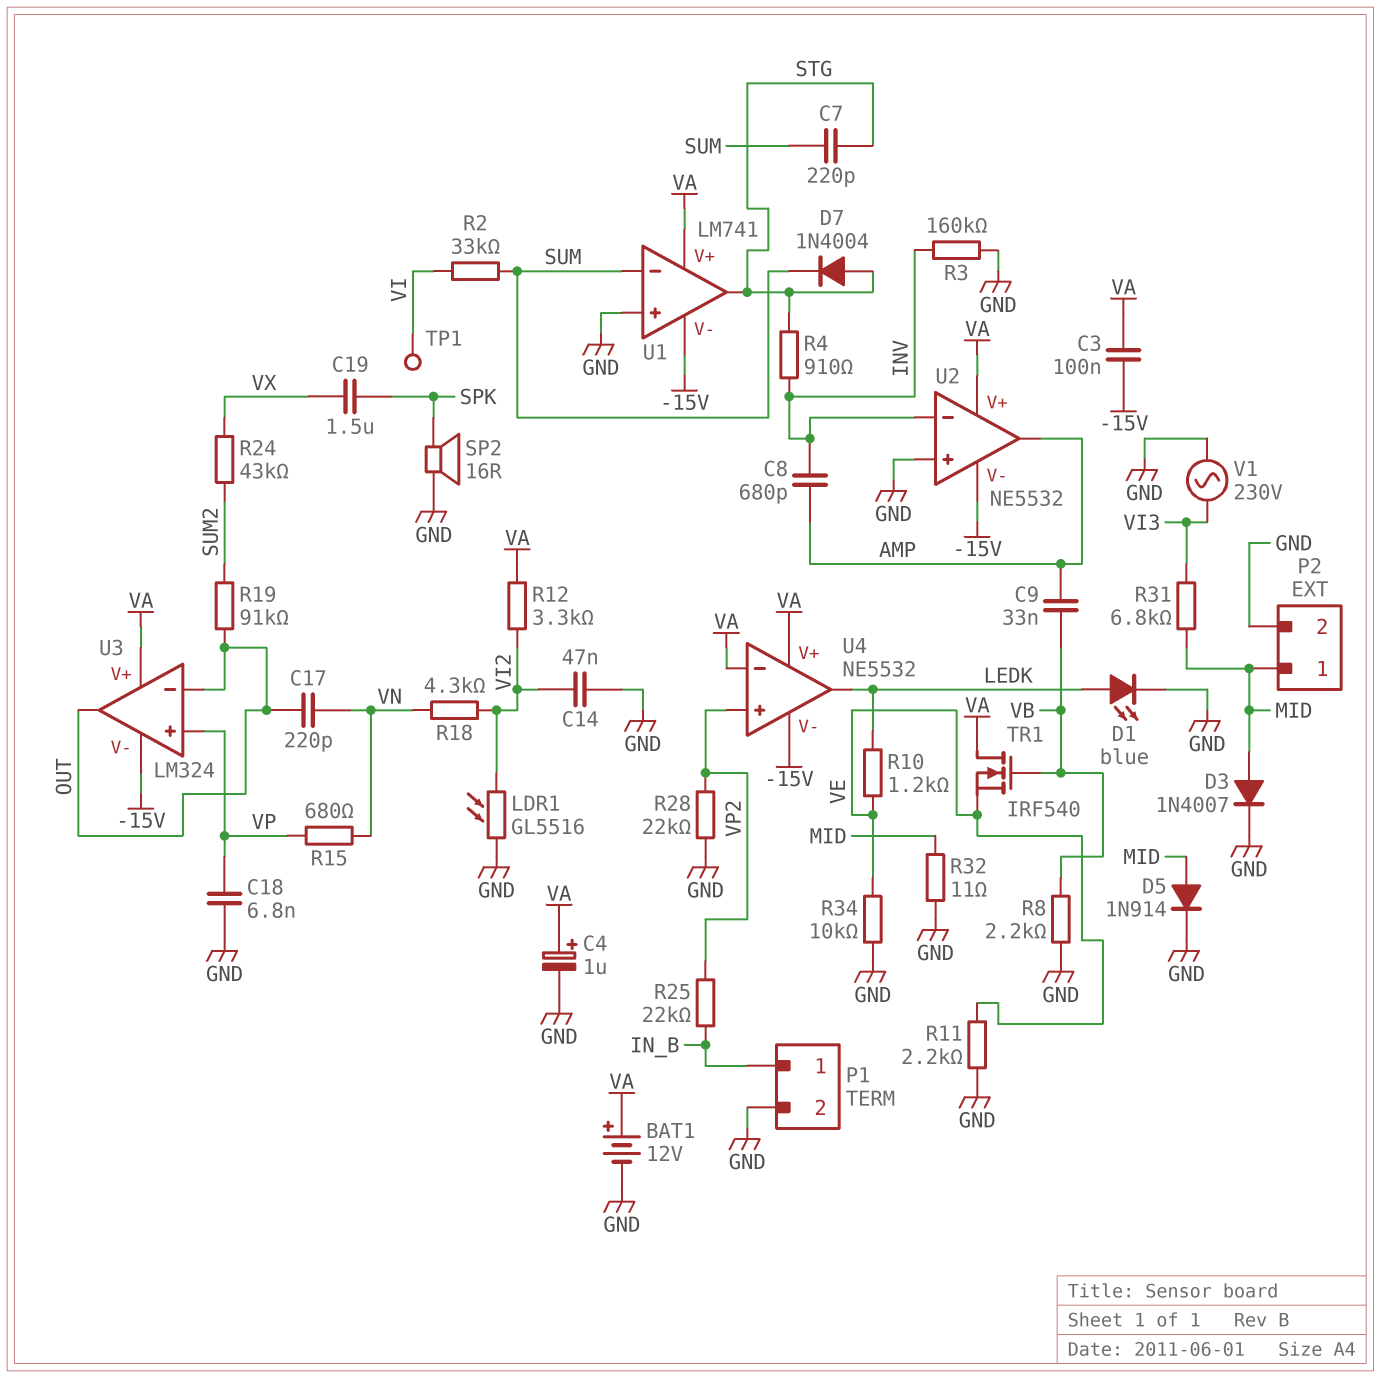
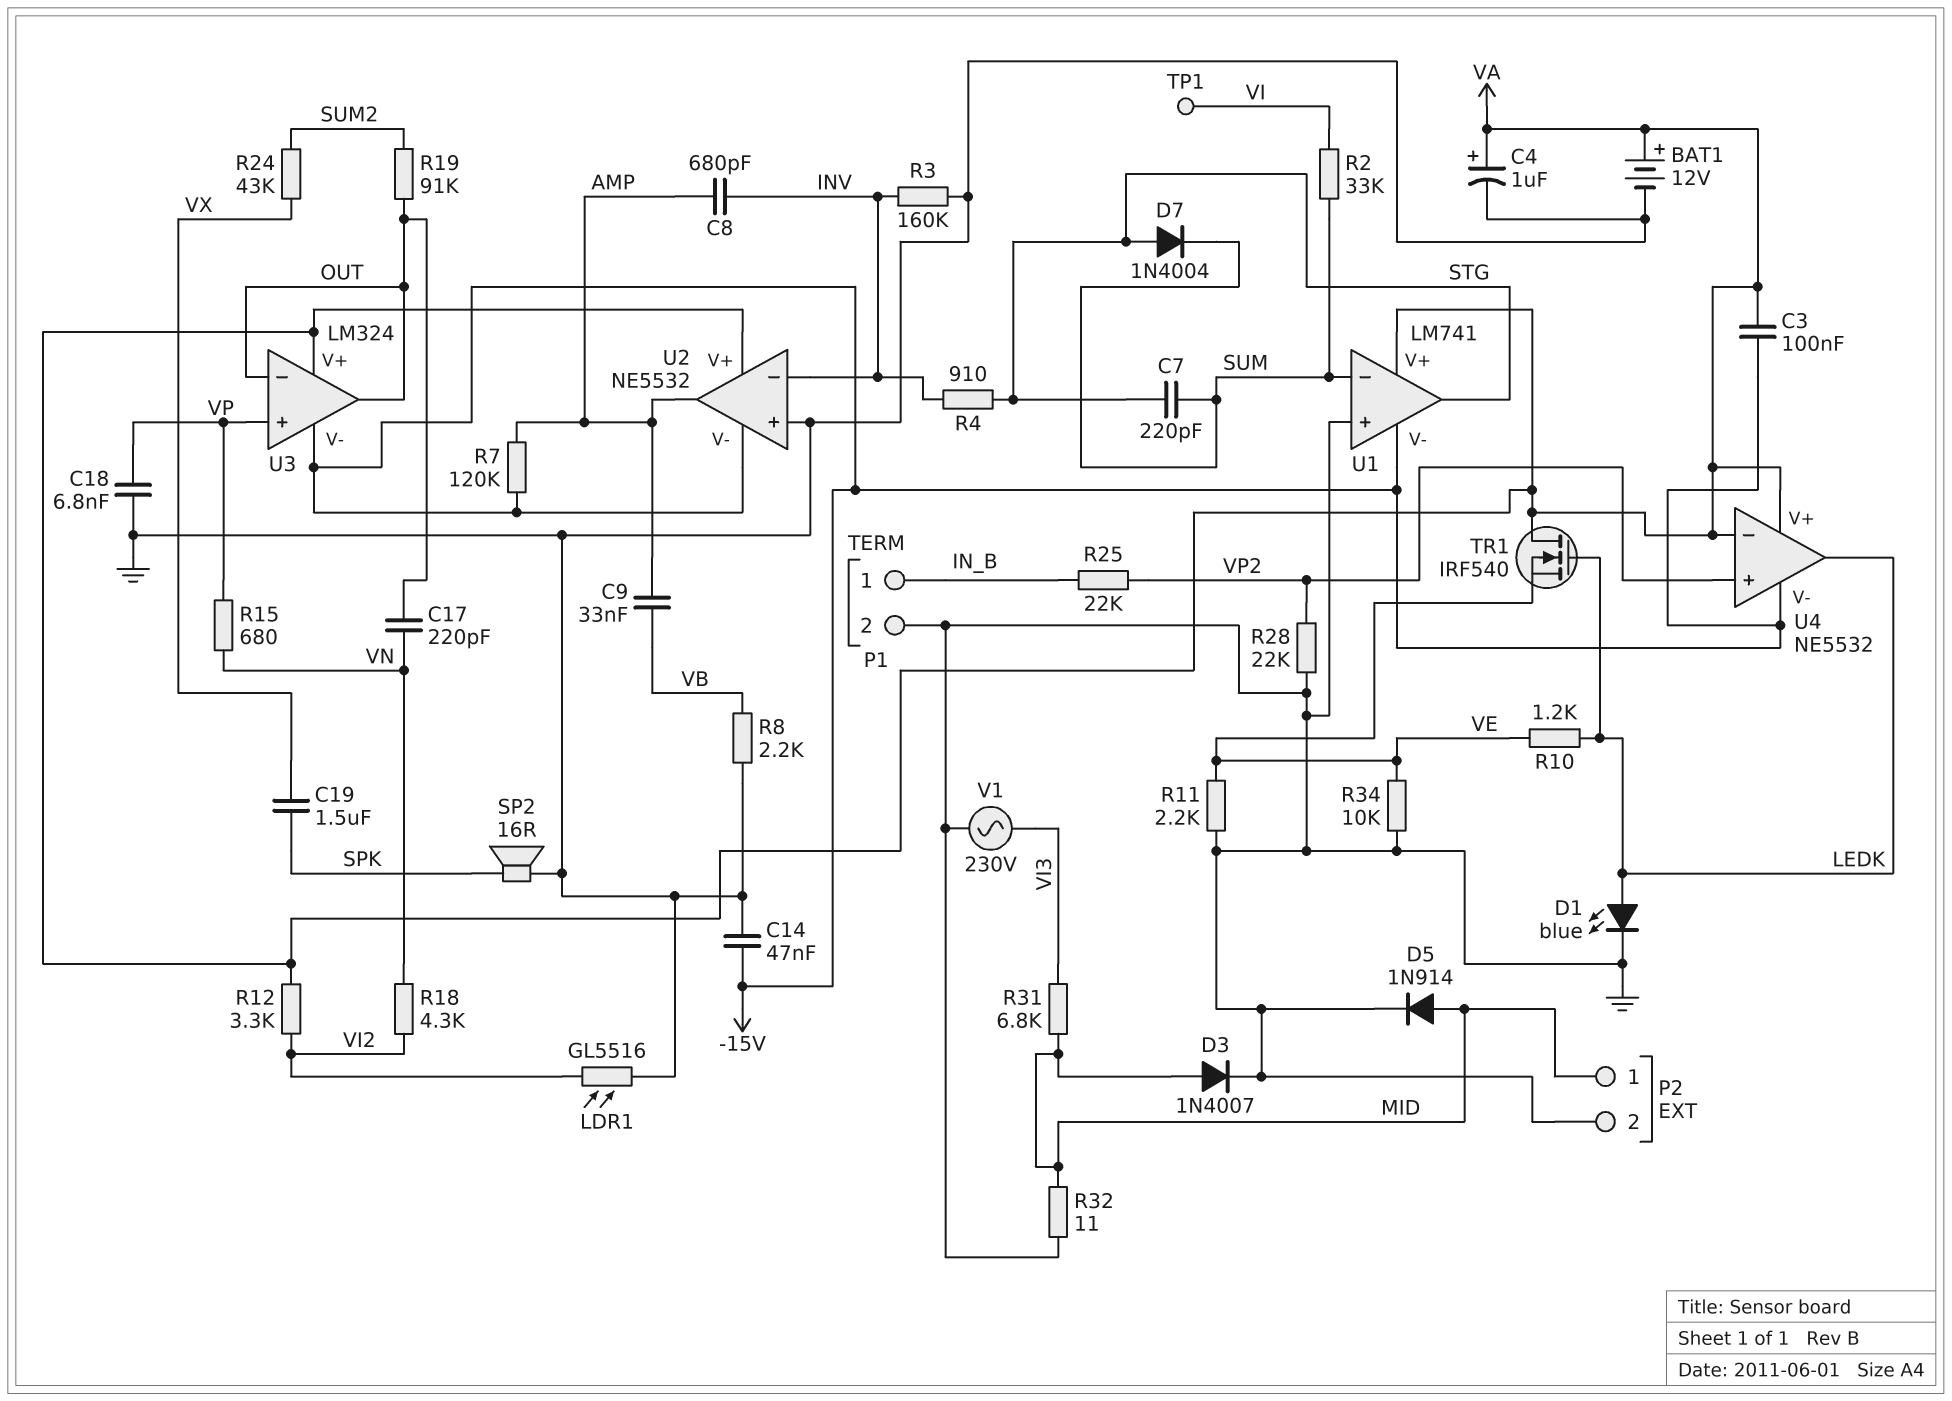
C14: 47nF (GND, VI2) -> 47nF (-15V, GND)
R7: none -> 120k (-15V, AMP)
TR1: NMOS IRF540 (G VB, D VA, S VE) -> NMOS IRF540 (G LEDK, D VA, S VE)

